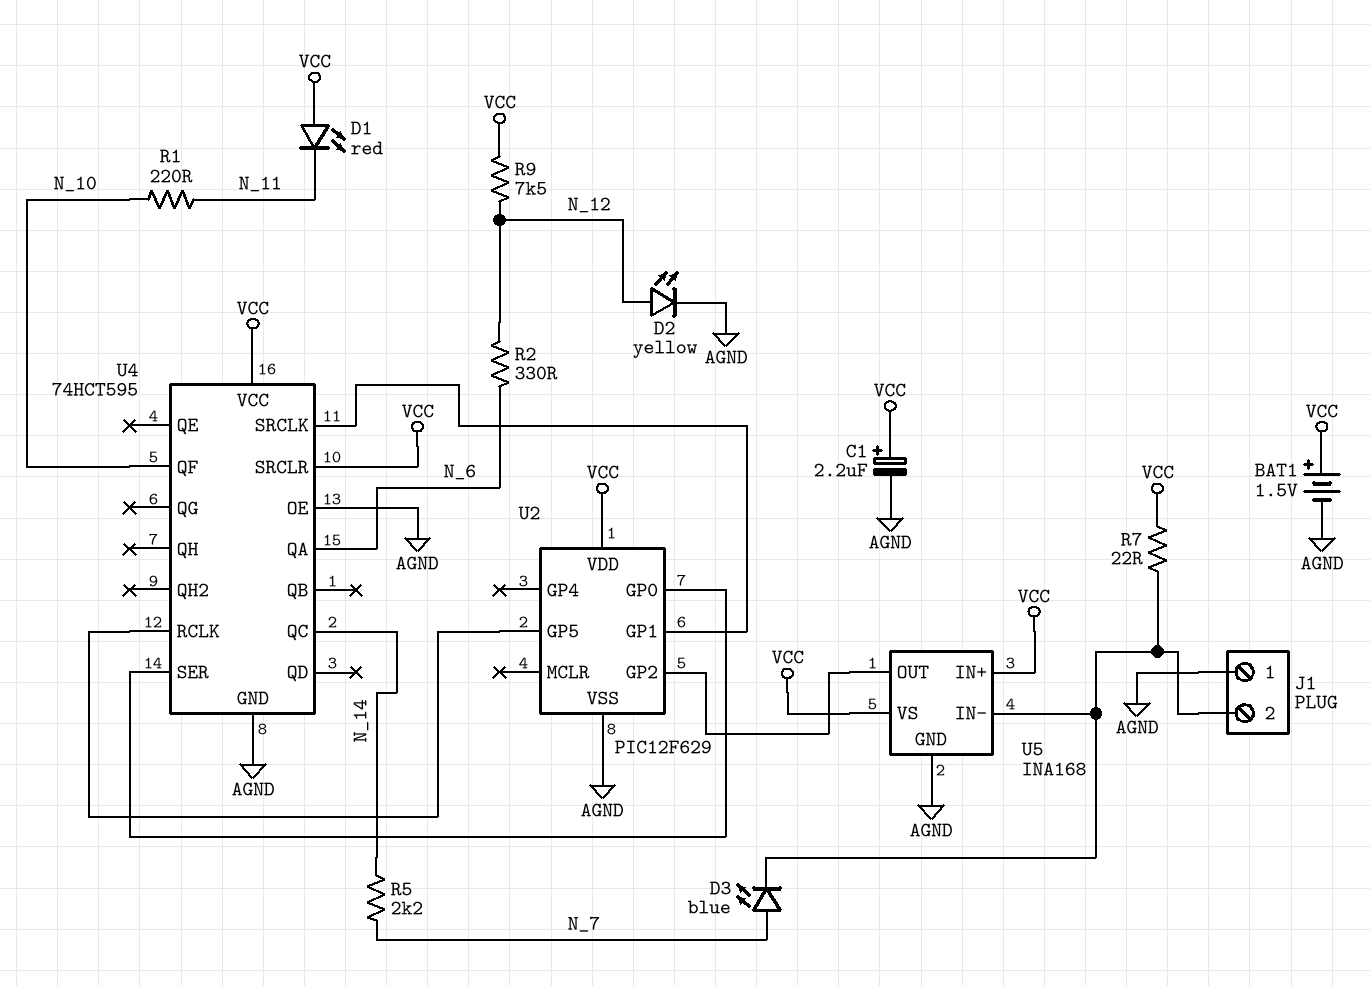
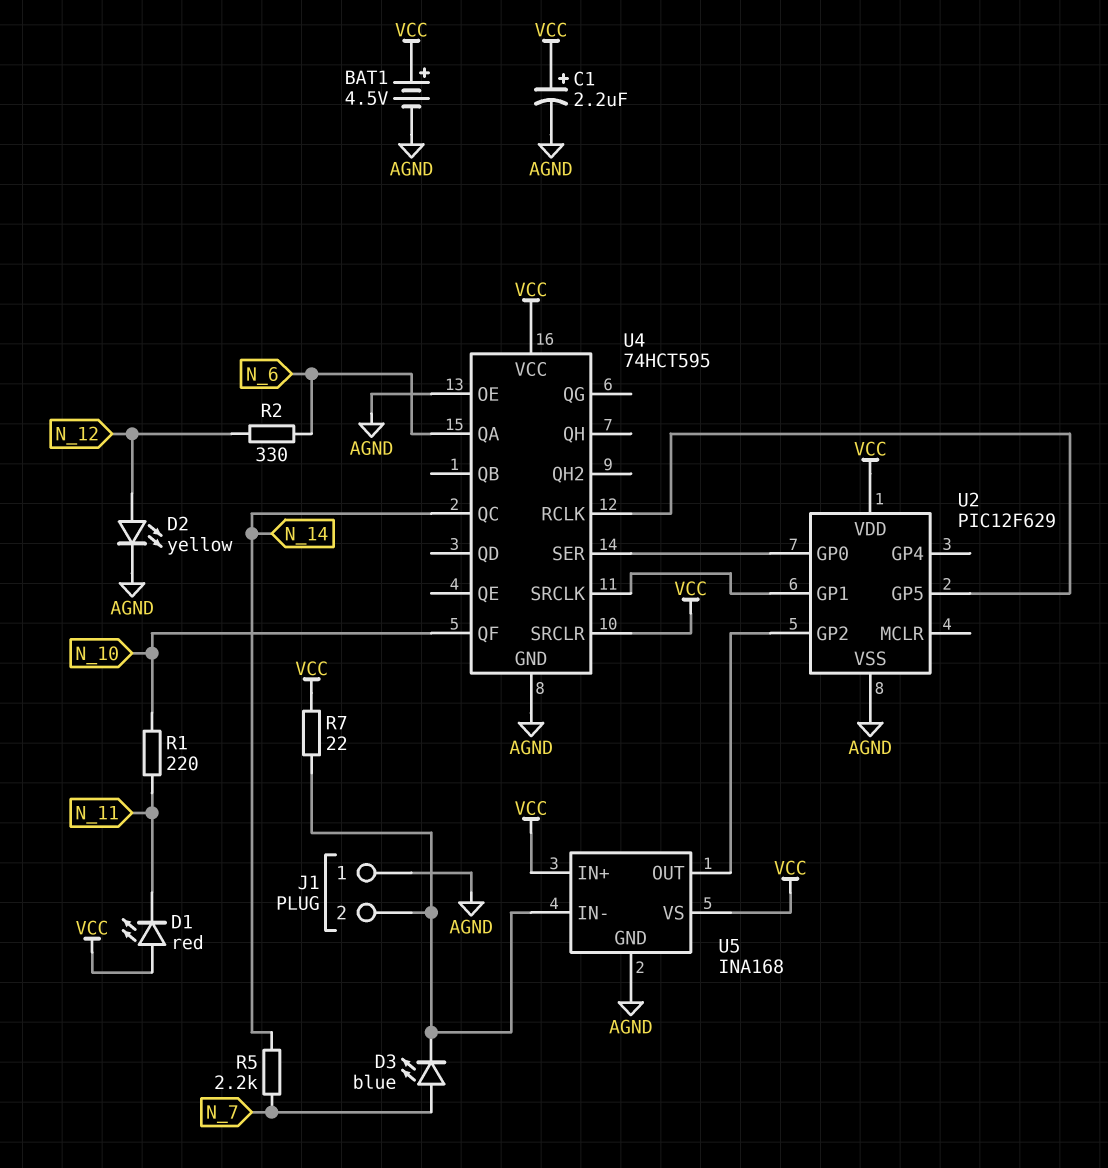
BAT1: 1.5V (plus VCC, minus AGND) -> 4.5V (plus VCC, minus AGND)
R9: 7.5k (N_12, VCC) -> none

